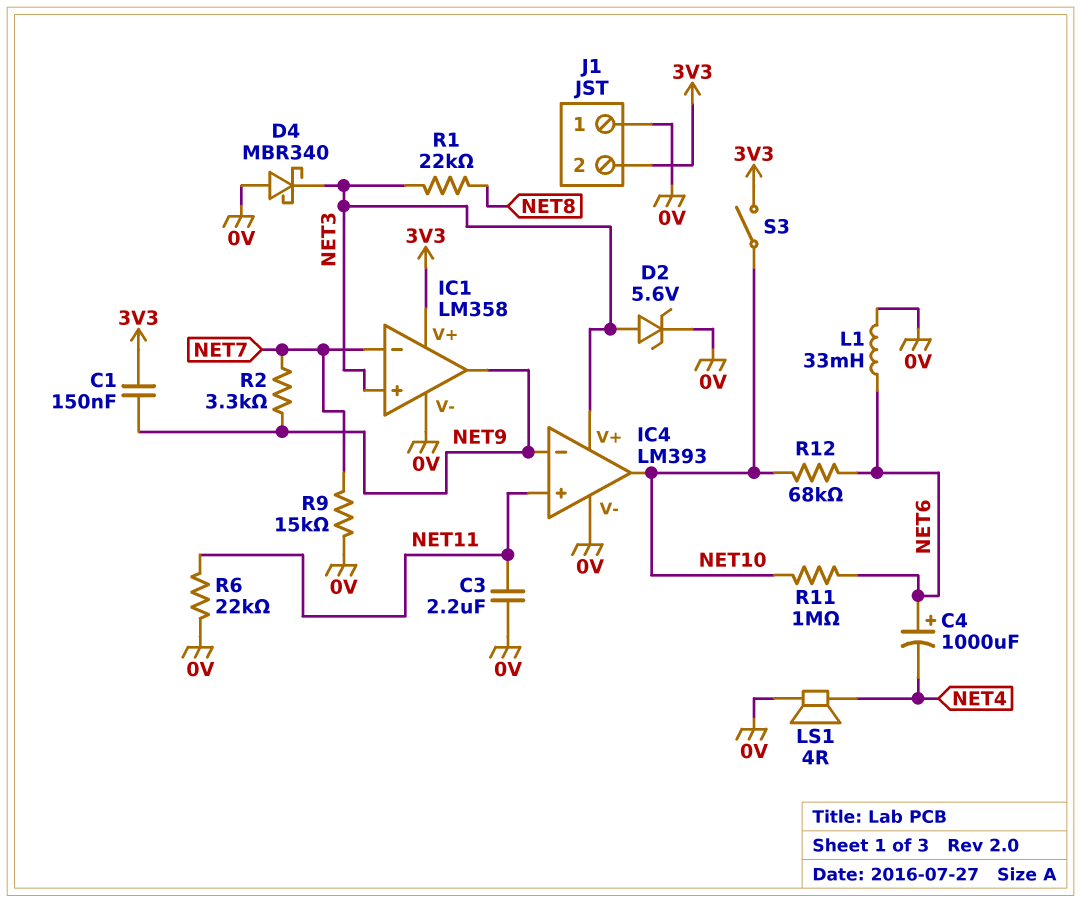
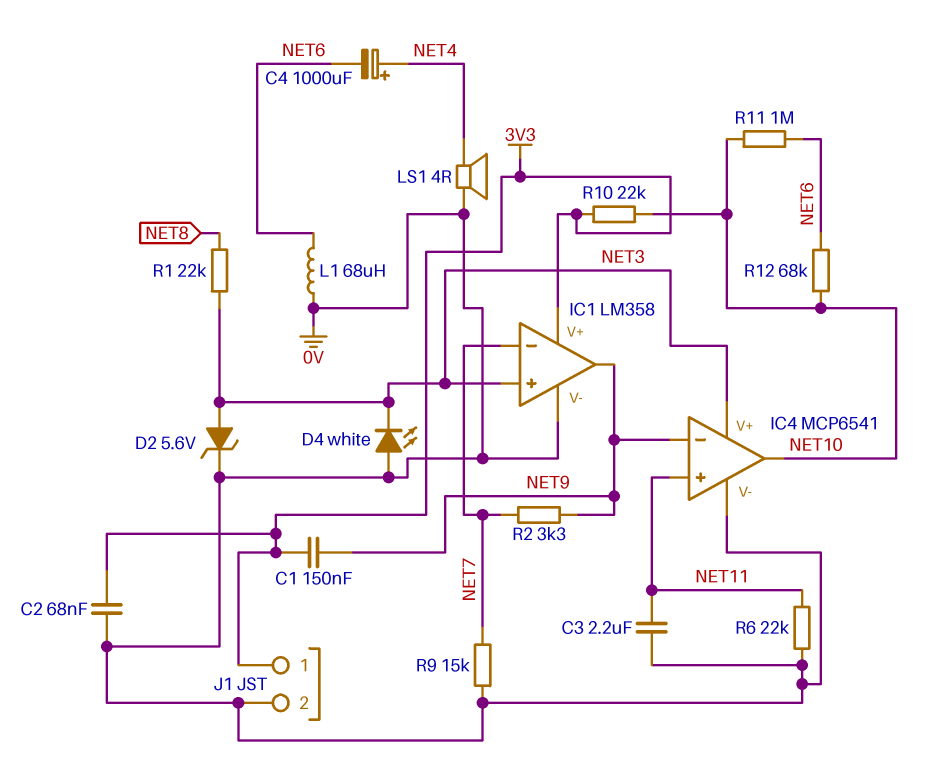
C2: none -> 68nF (0V, 3V3)
C4: 1000uF (plus NET6, minus NET4) -> 1000uF (plus NET4, minus NET6)
D4: schottky MBR340 (A 0V, K NET3) -> LED white (A 0V, K NET3)
IC4: LM393 -> MCP6541
J1 pin 1: 0V -> 3V3
J1 pin 2: 3V3 -> 0V
L1: 33mH (0V, NET6) -> 68uH (0V, NET6)
R10: none -> 22k (3V3, NET10)
S3: switch (3V3, NET10) -> none

